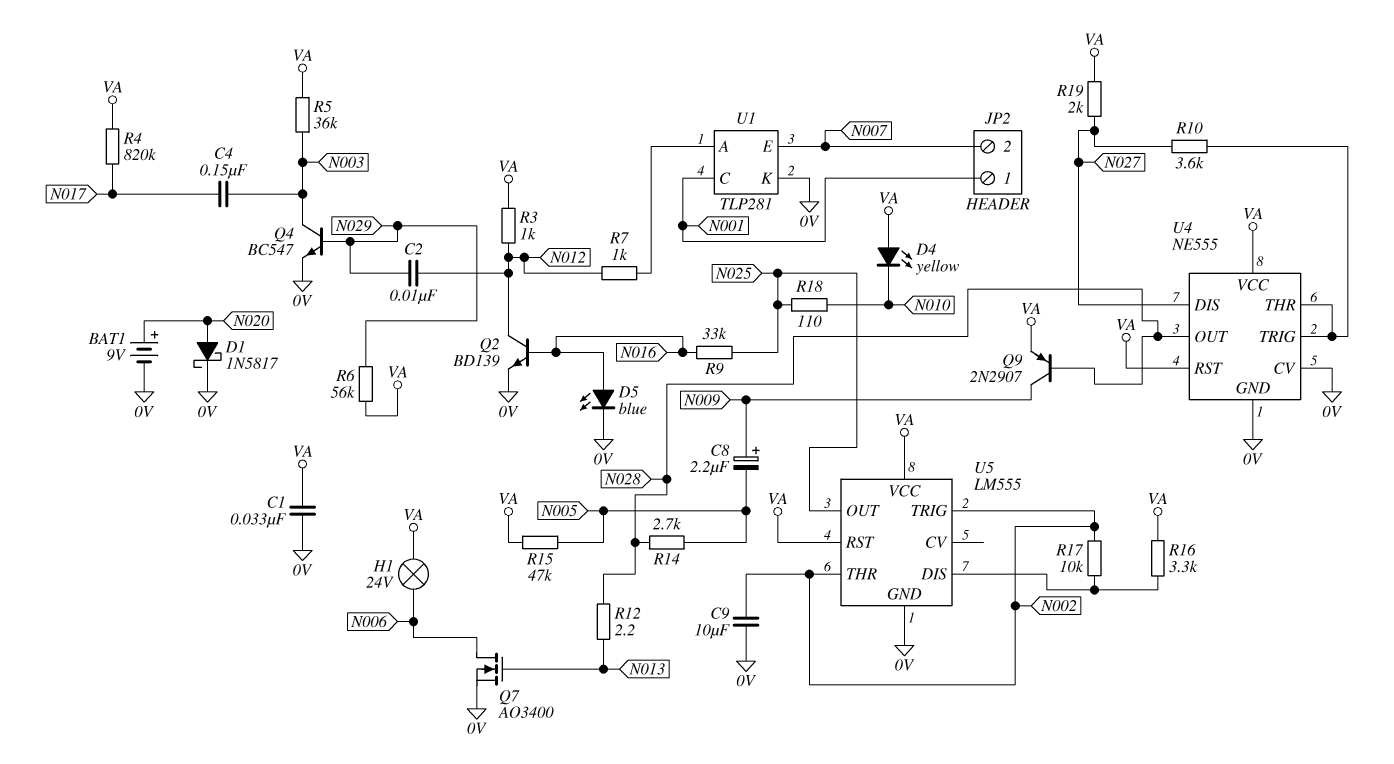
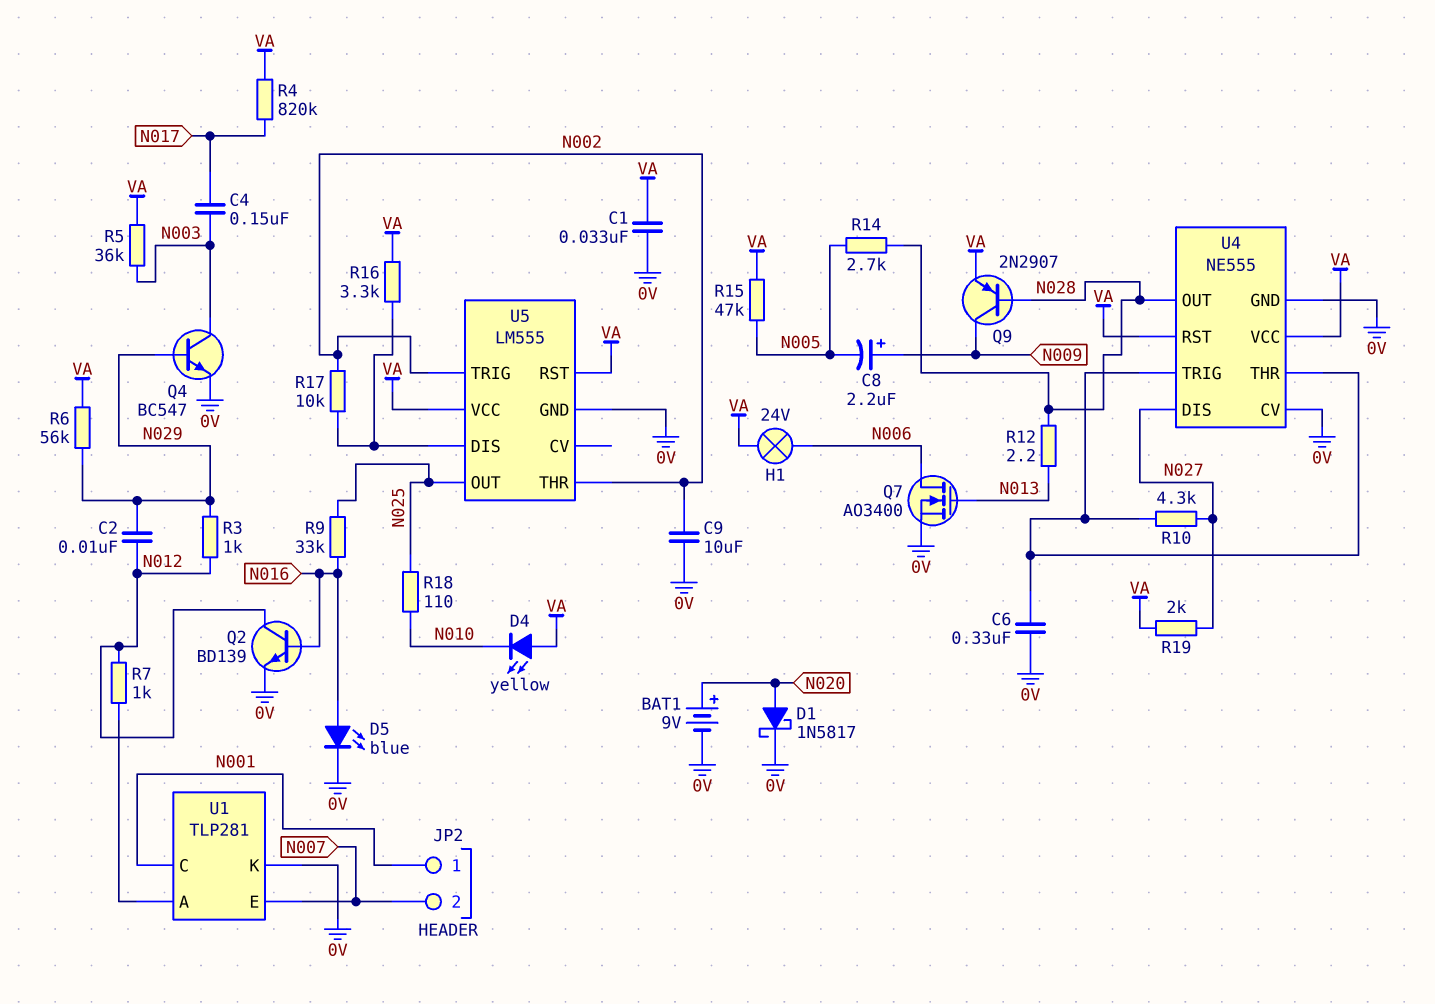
C6: none -> 330nF (0V, U4/THR)
R3: 1k (N012, VA) -> 1k (N012, N029)
R10: 3.6k (N027, U4/THR) -> 4.3k (N027, U4/THR)

